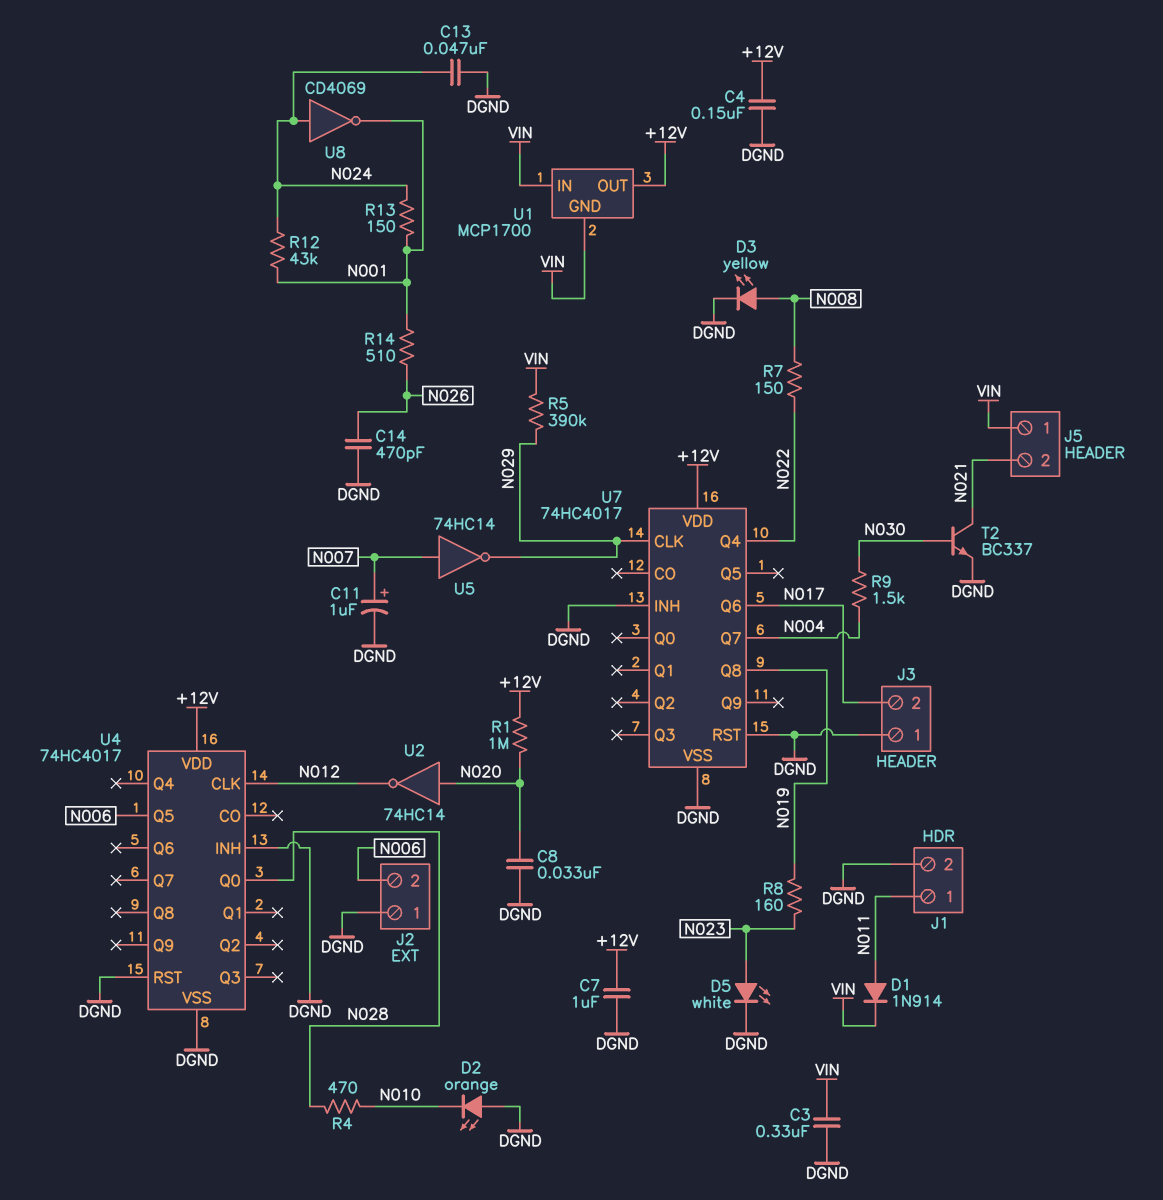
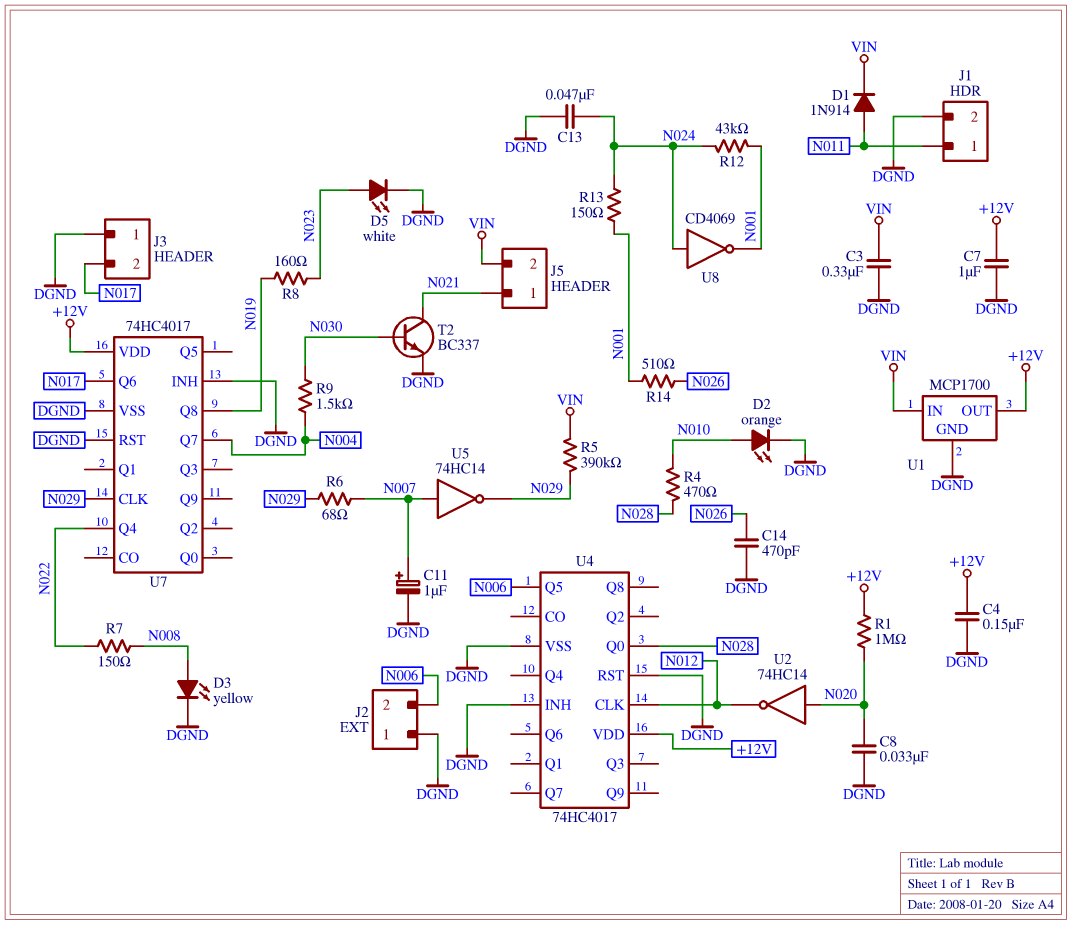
D2: LED orange (A DGND, K N010) -> LED orange (A N010, K DGND)
J5 pin 1: VIN -> N021
J5 pin 2: N021 -> VIN
R6: none -> 68 (N007, N029)
U1 pin GND: VIN -> DGND

